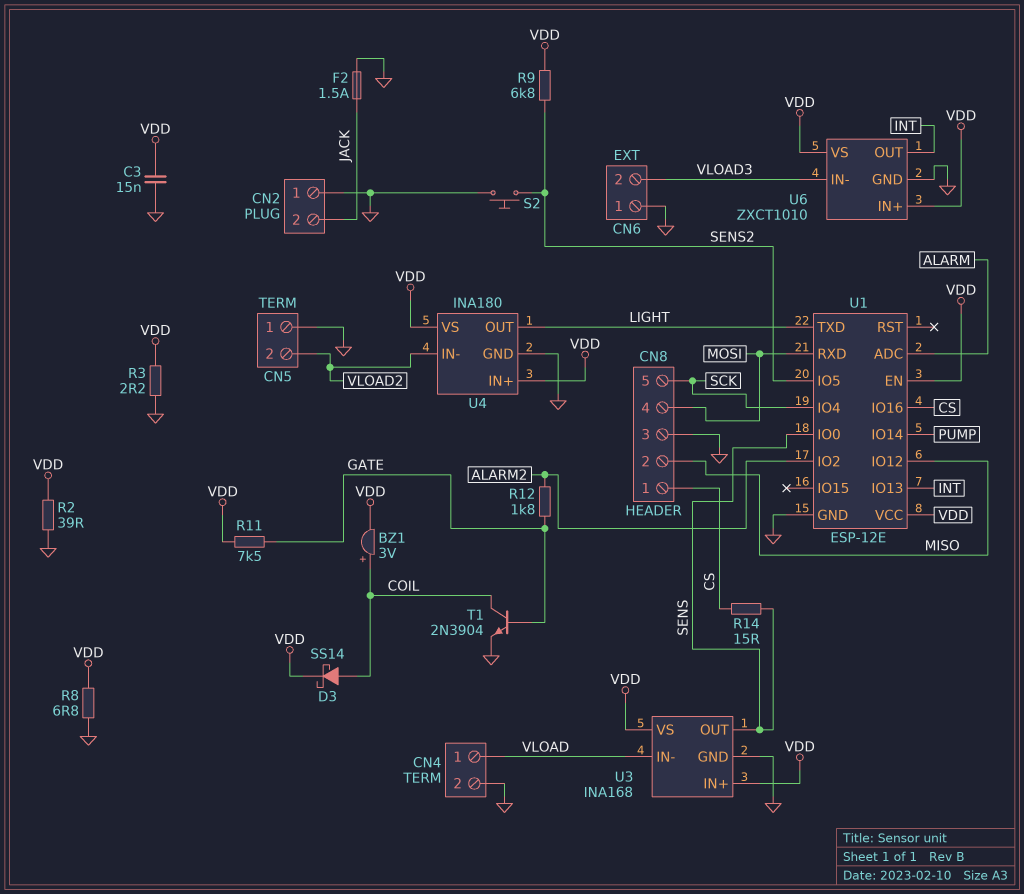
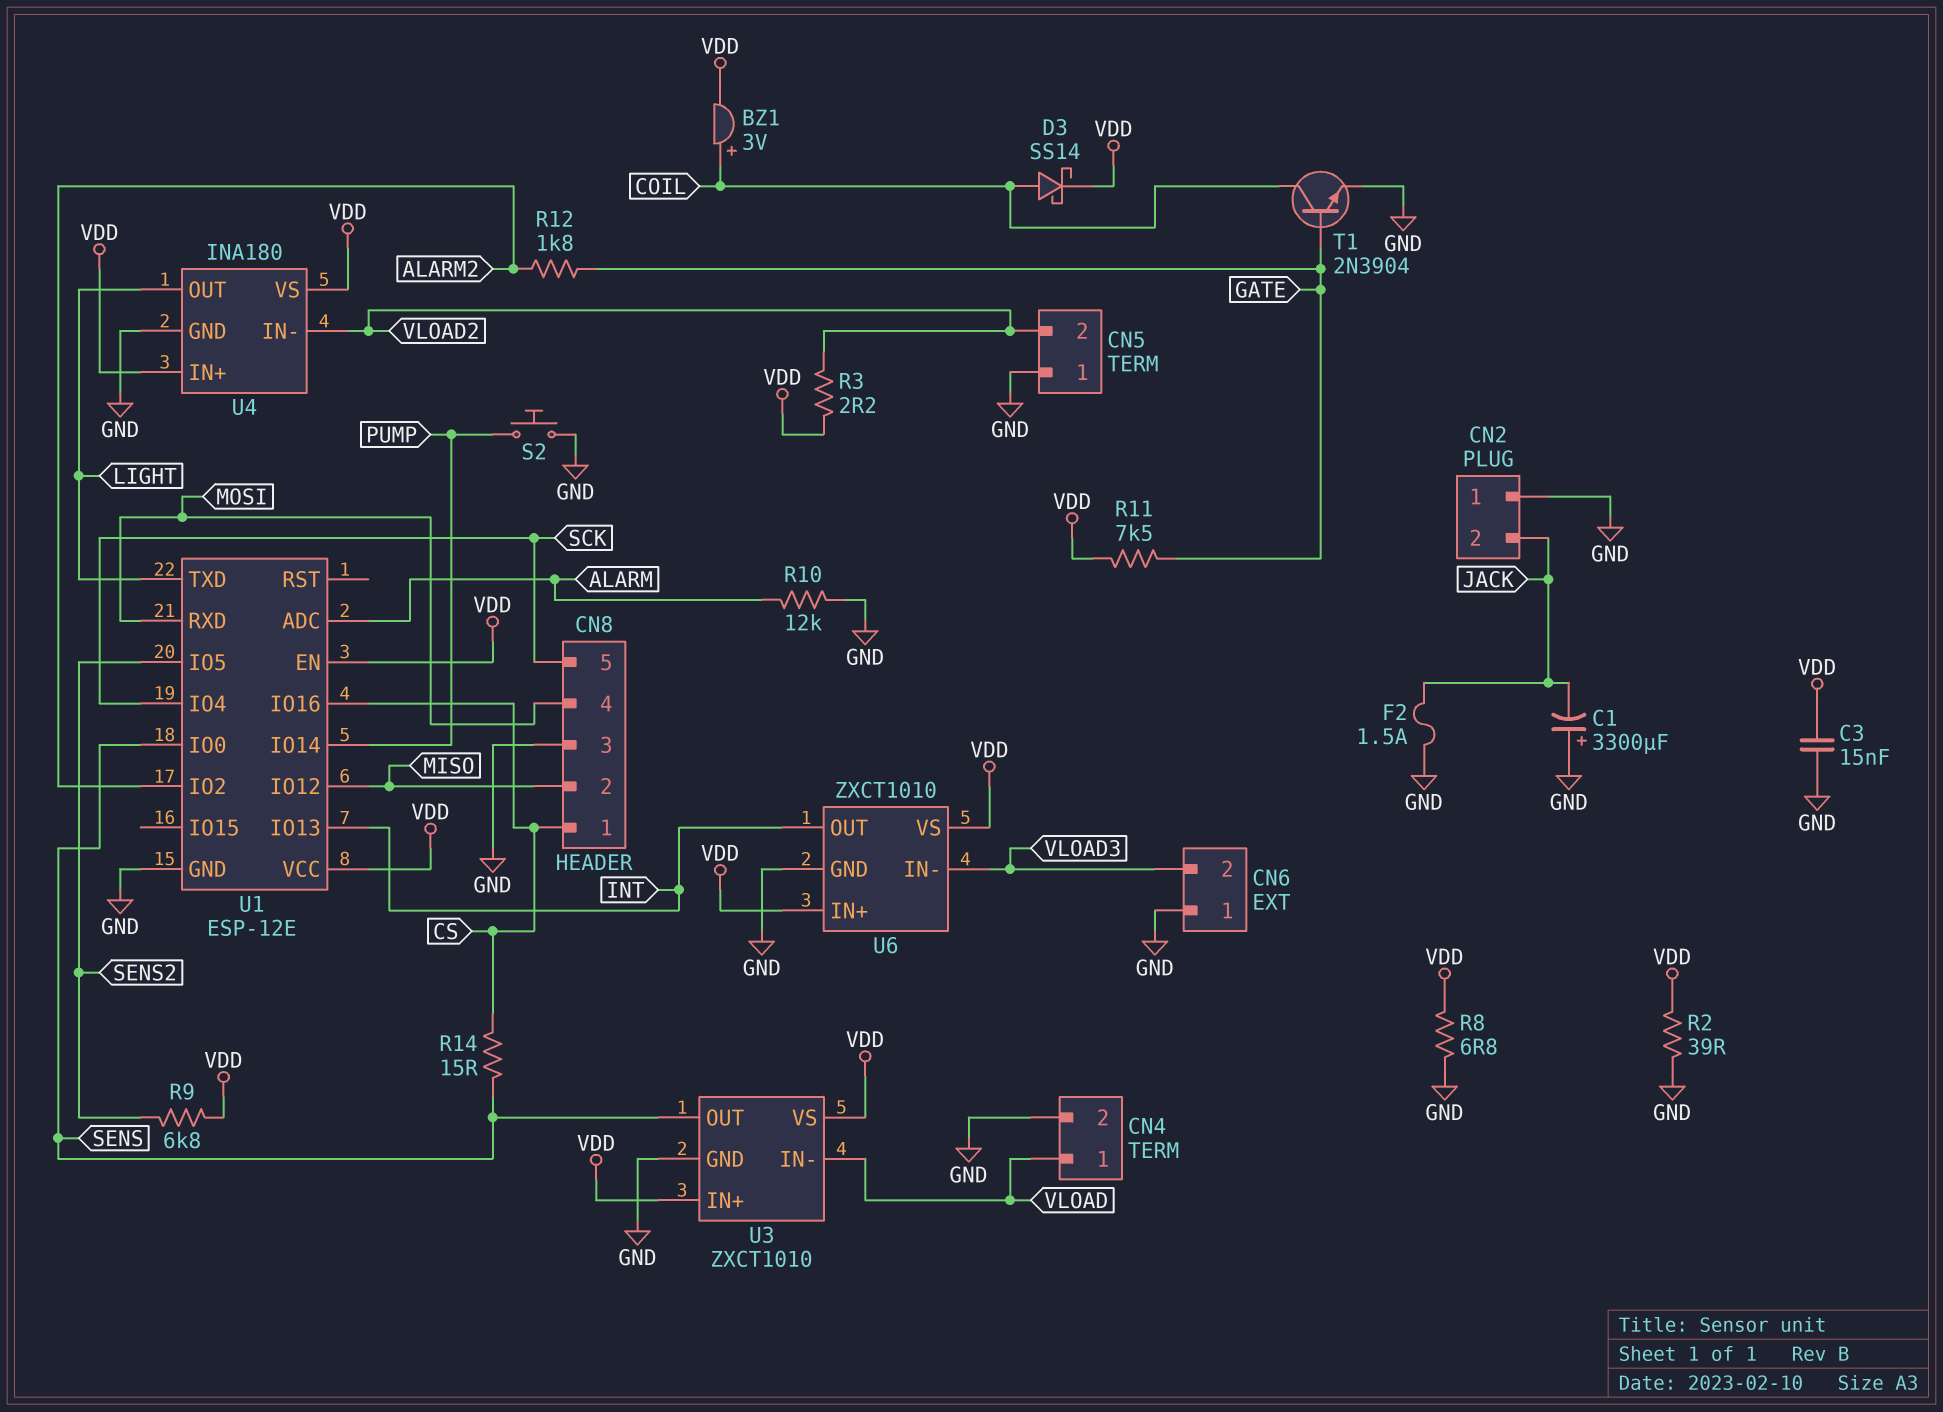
C1: none -> 3300uF (plus GND, minus JACK)
R3: 2.2 (GND, VDD) -> 2.2 (VDD, VLOAD2)
R10: none -> 12k (ALARM, GND)
S2: button (GND, SENS2) -> button (GND, PUMP)
U3: INA168 -> ZXCT1010

